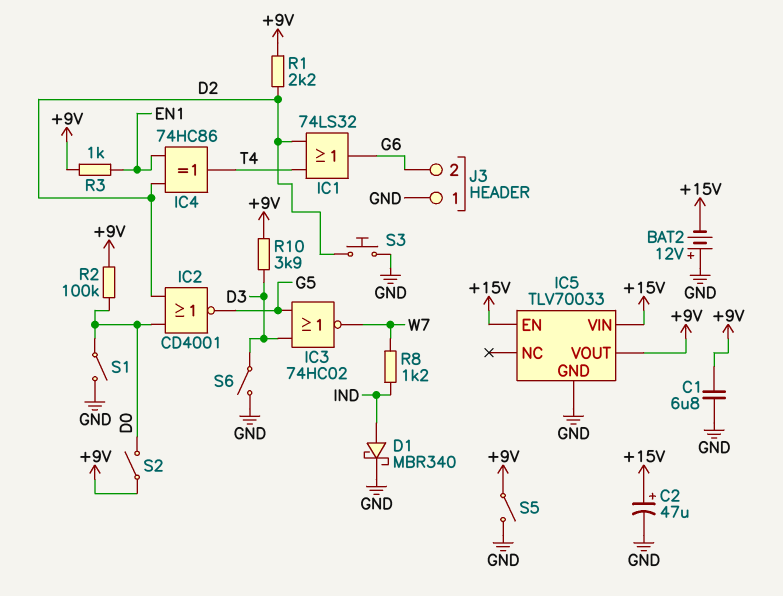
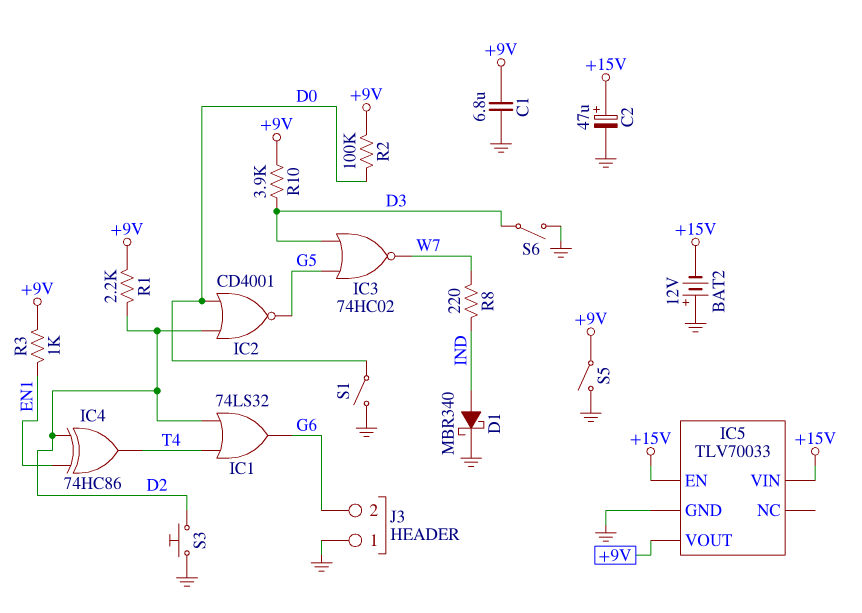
R8: 1.2k (IND, W7) -> 220 (IND, W7)
S2: switch (+9V, D0) -> none

